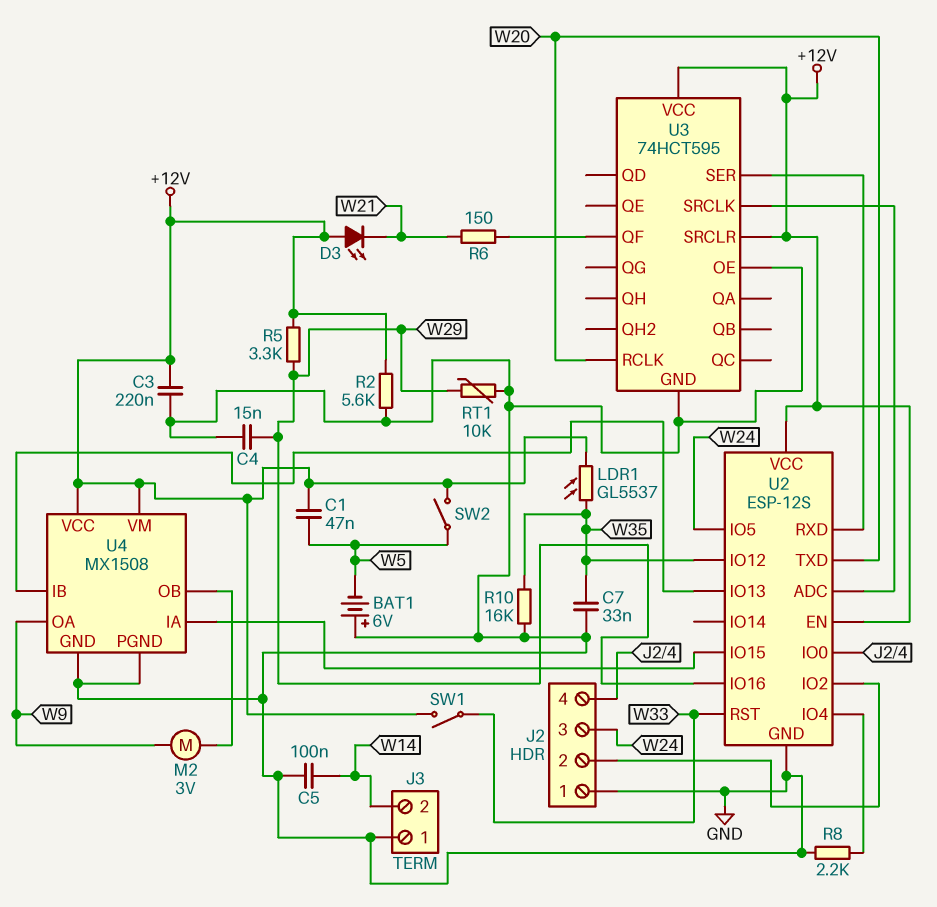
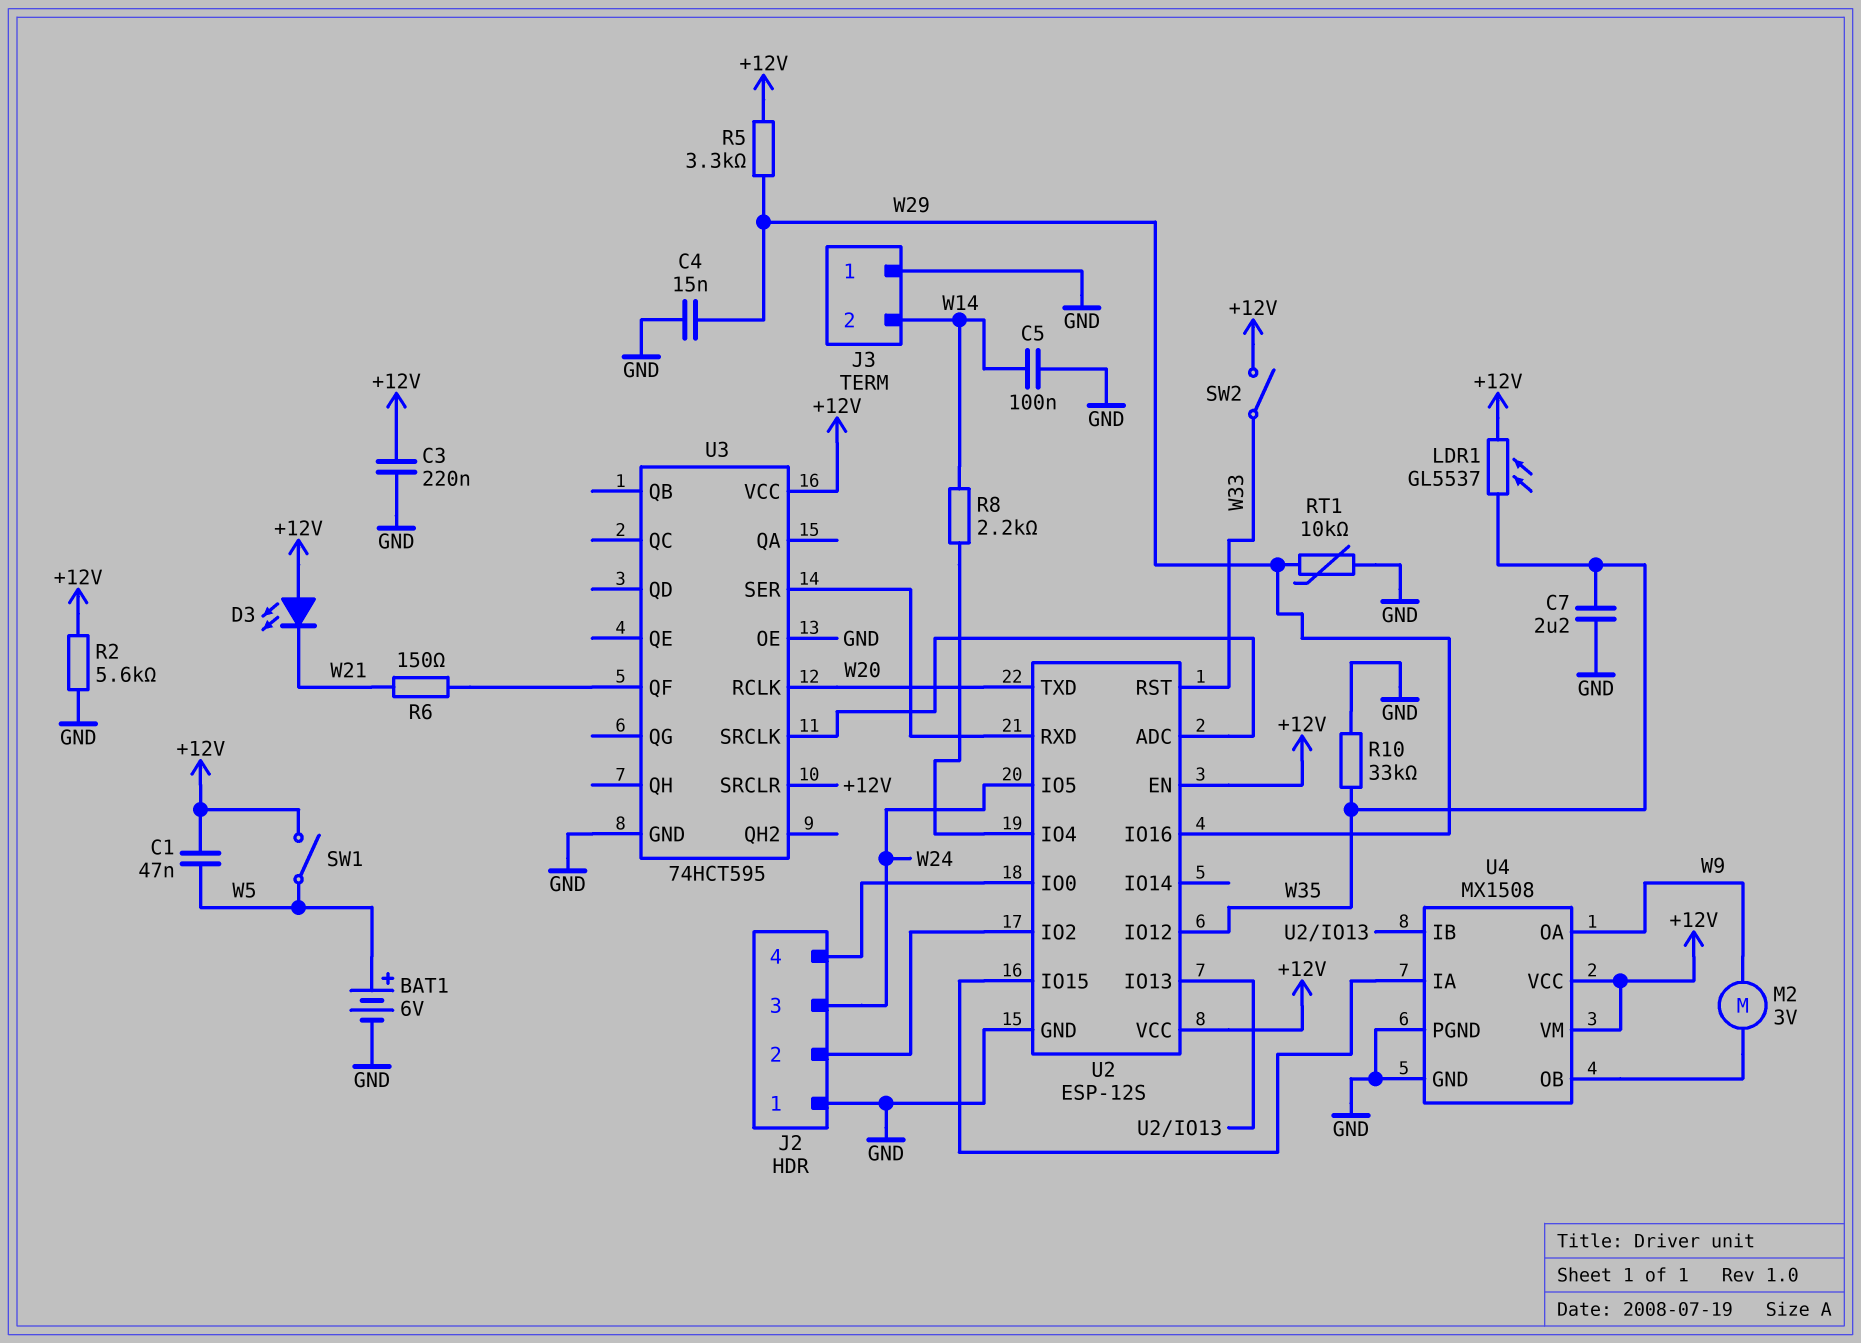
BAT1: 6V (plus GND, minus W5) -> 6V (plus W5, minus GND)
C7: 33nF (GND, W35) -> 2.2uF (GND, W35)
R8: 2.2k (GND, U2/IO4) -> 2.2k (U2/IO4, W14)
R10: 16k (GND, W35) -> 33k (GND, W35)
SW1: switch (+12V, W33) -> switch (+12V, W5)
SW2: switch (+12V, W5) -> switch (+12V, W33)

